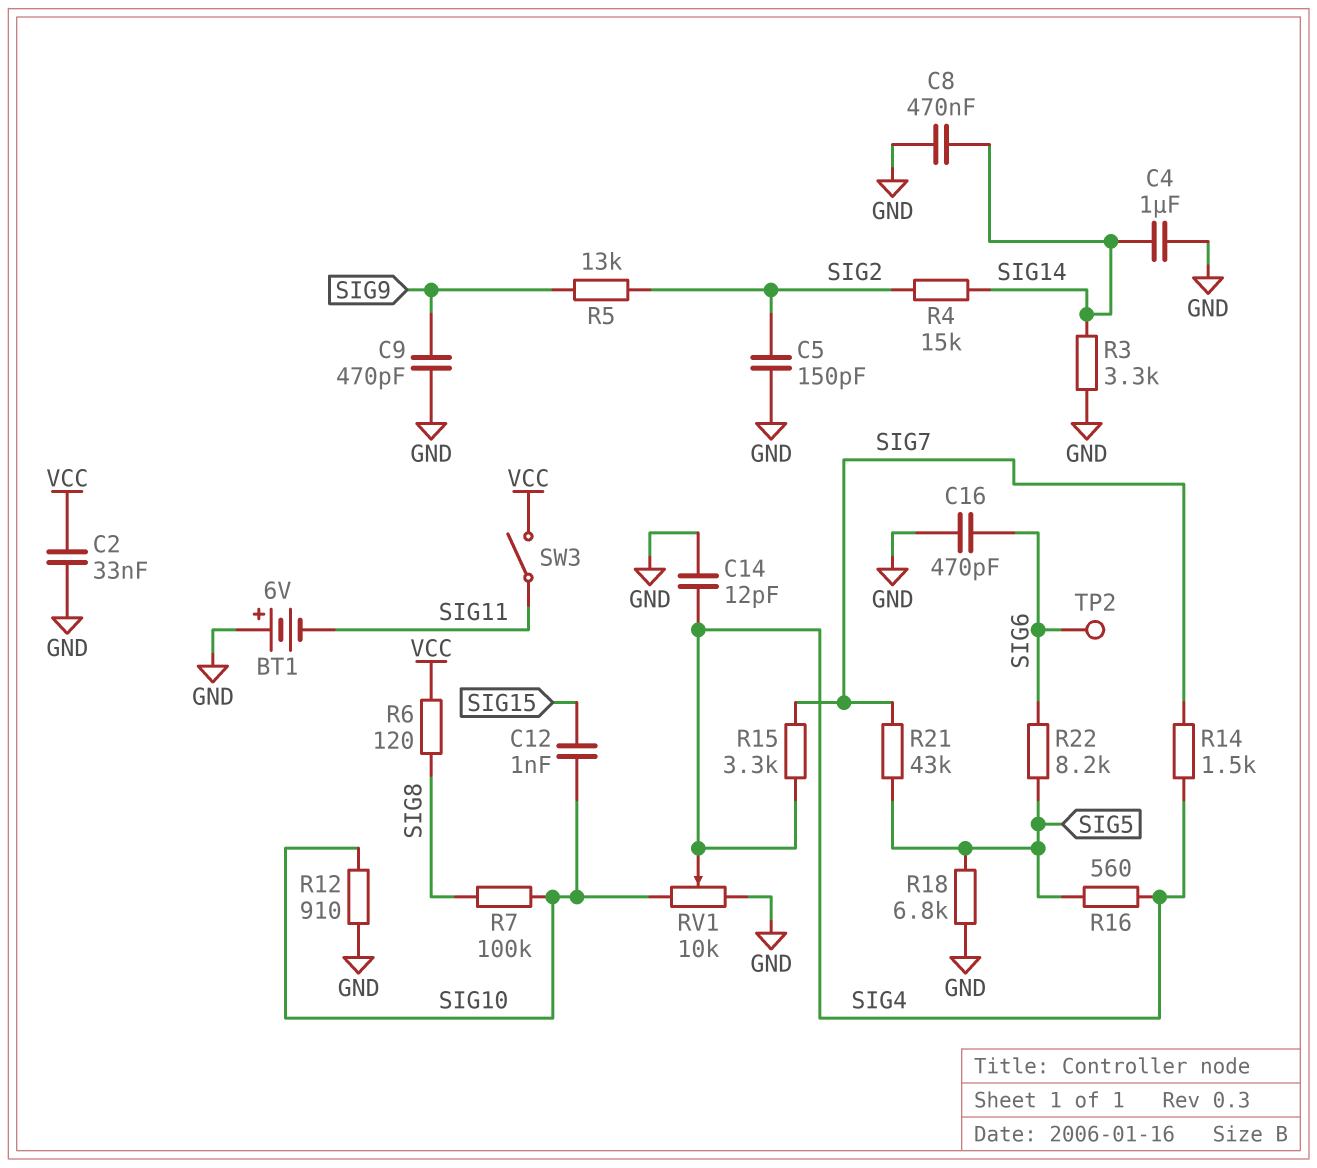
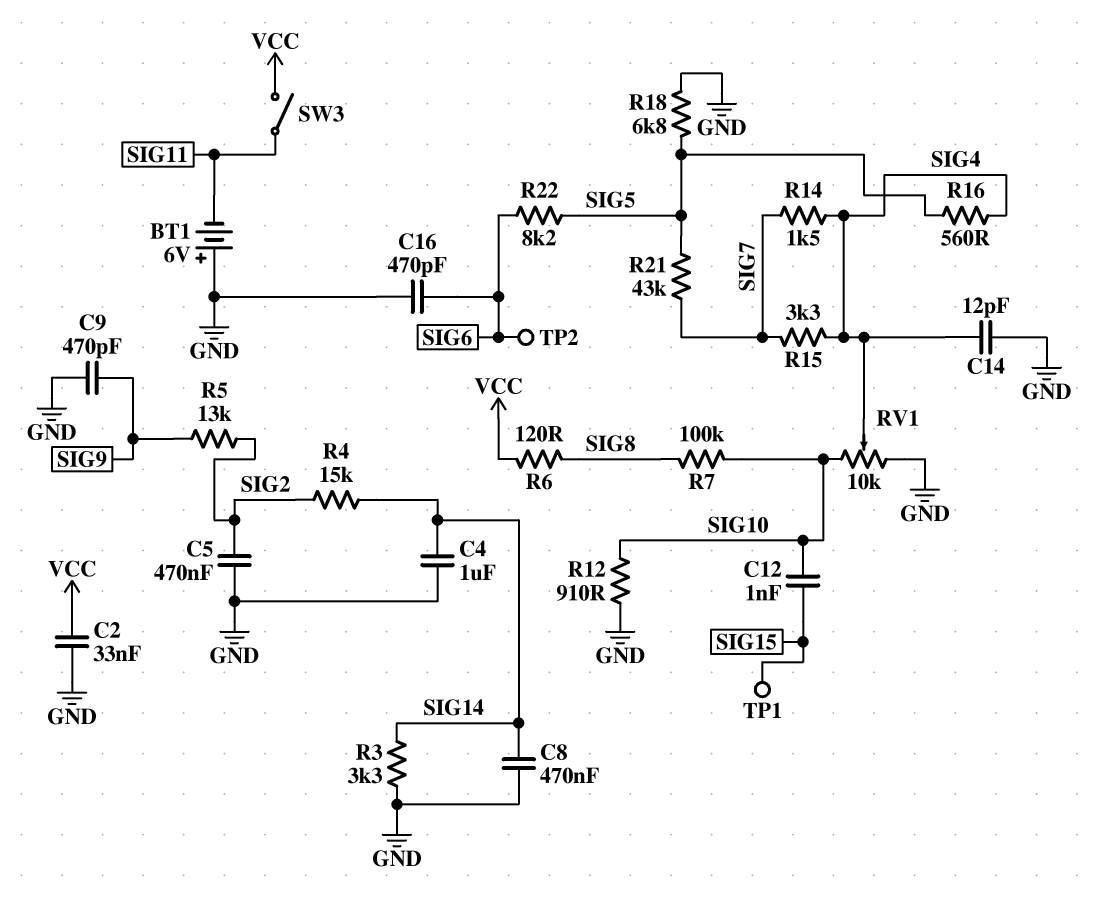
C5: 150pF (GND, SIG2) -> 470nF (GND, SIG2)
TP1: none -> test point (SIG15)

